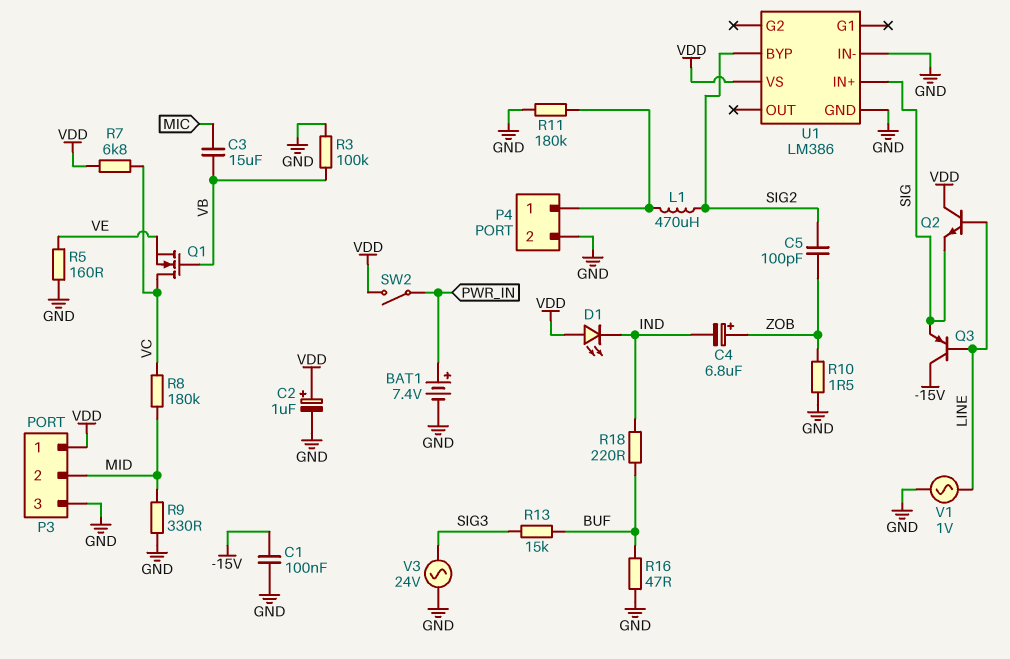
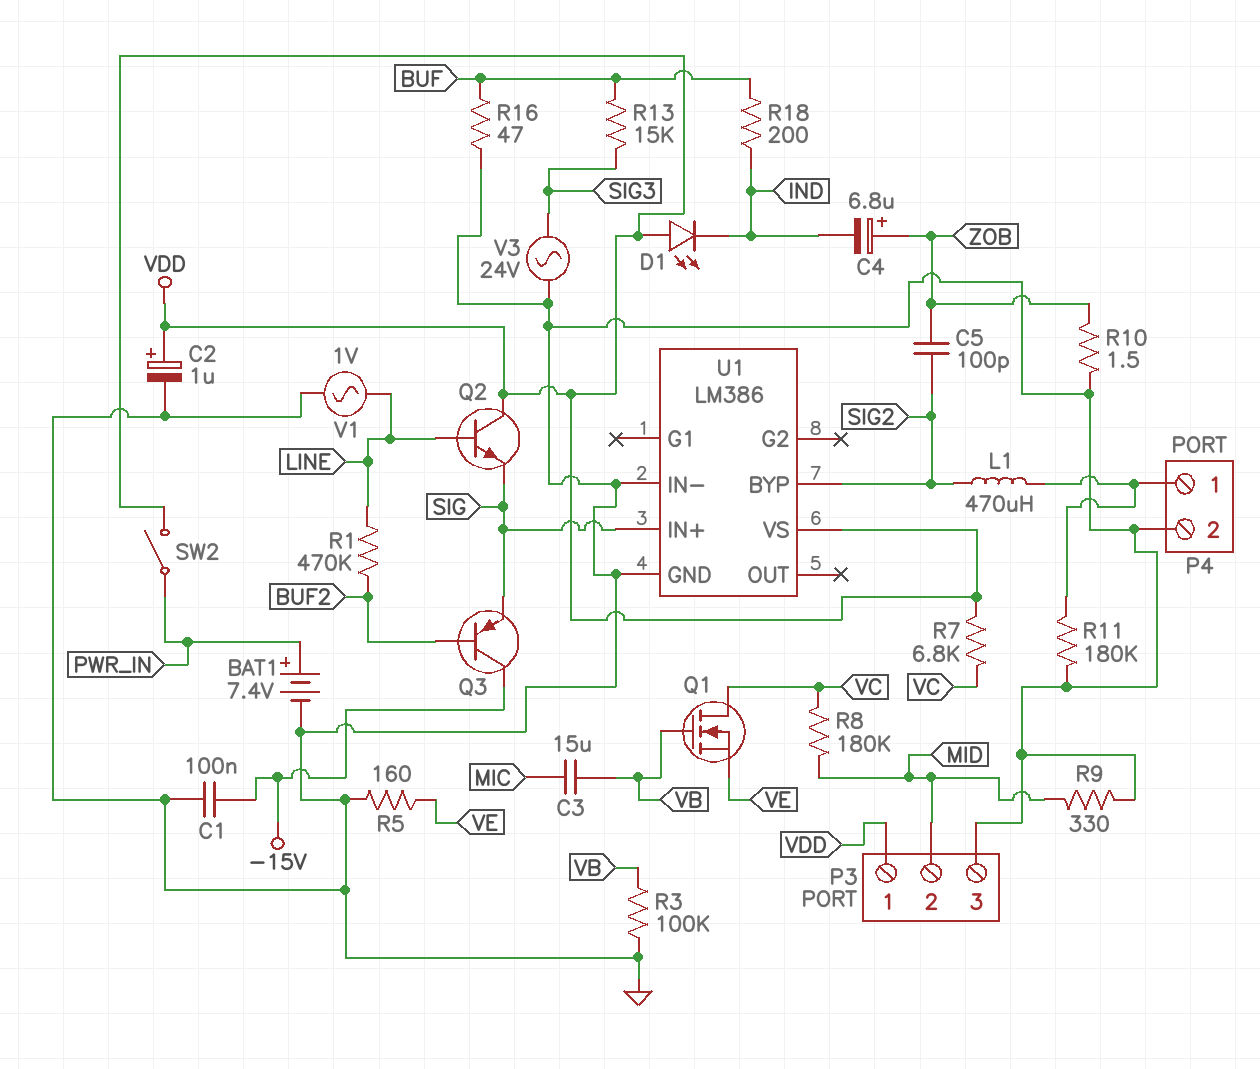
Q3: PNP (B LINE, C -15V, E SIG) -> PNP (B BUF2, C -15V, E SIG)
R1: none -> 470k (BUF2, LINE)
R18: 220 (BUF, IND) -> 200 (BUF, IND)

